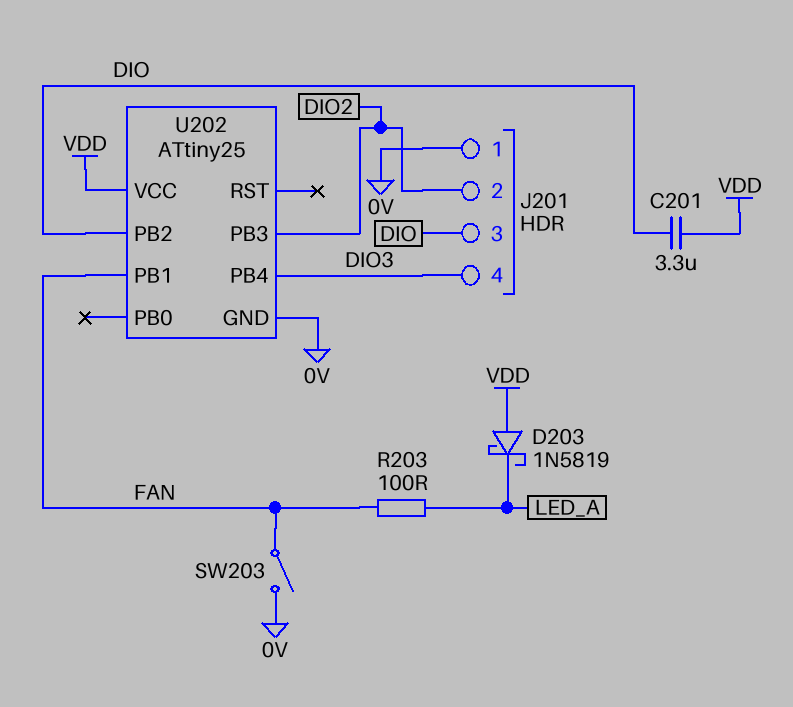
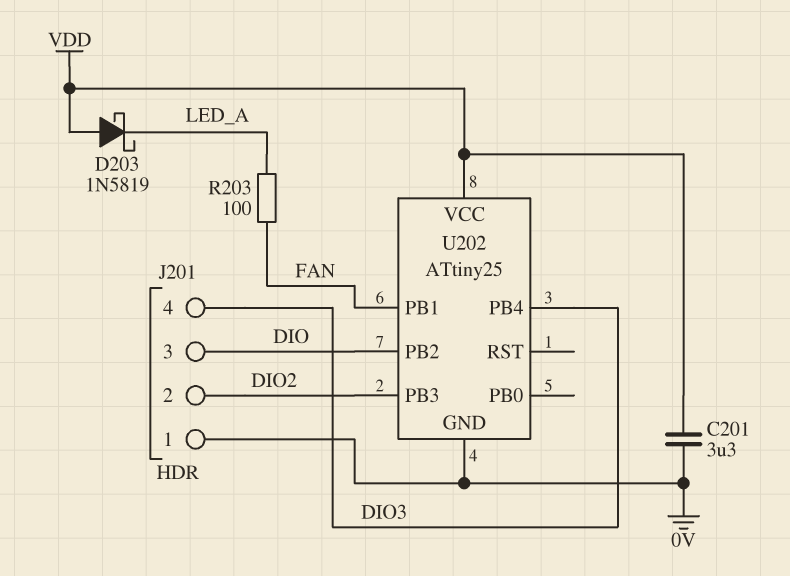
C201: 3.3uF (DIO, VDD) -> 3.3uF (0V, VDD)
SW203: switch (0V, FAN) -> none

